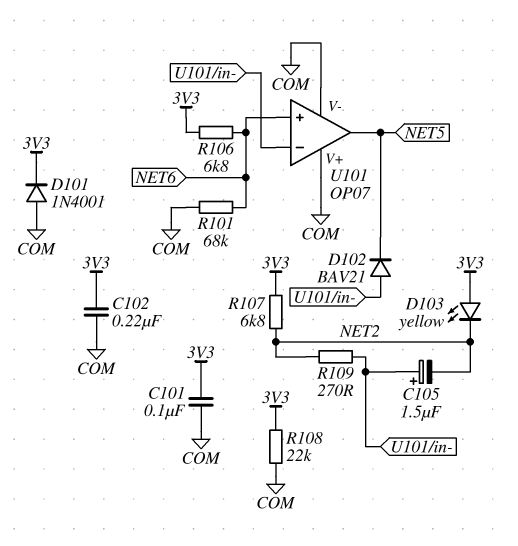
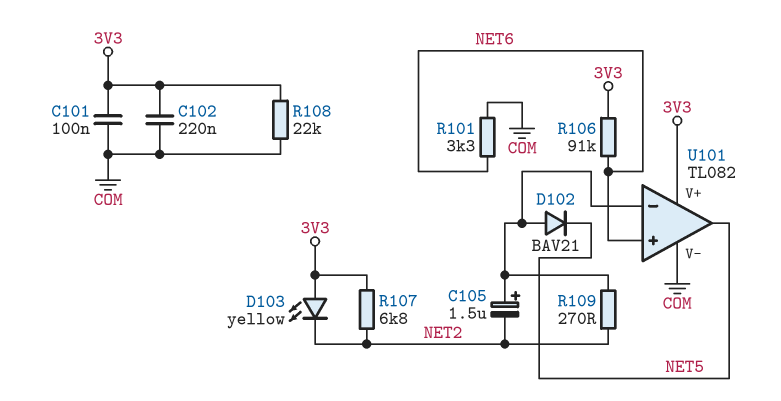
D101: diode 1N4001 (A COM, K 3V3) -> none
R101: 68k (COM, NET6) -> 3.3k (COM, NET6)
R106: 6.8k (3V3, NET6) -> 91k (3V3, NET6)
U101: OP07 -> TL082
U101 pin V+: COM -> 3V3

